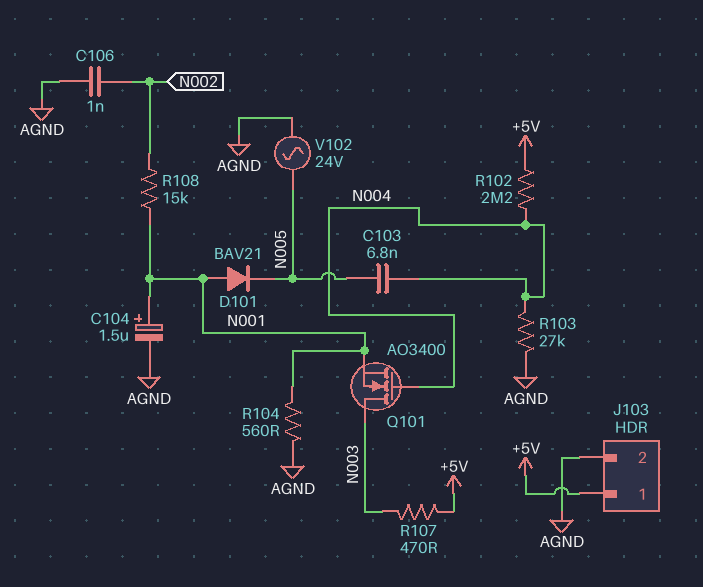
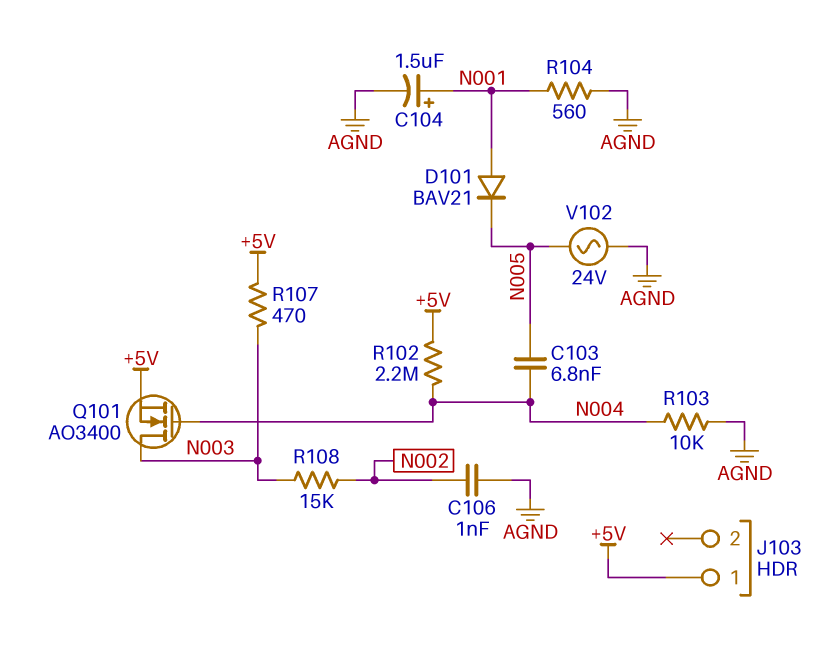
J103 pin 2: AGND -> none
Q101: NMOS AO3400 (G N004, D N003, S N001) -> NMOS AO3400 (G N004, D N003, S +5V)
R103: 27k (AGND, N004) -> 10k (AGND, N004)
R108: 15k (N001, N002) -> 15k (N002, N003)

